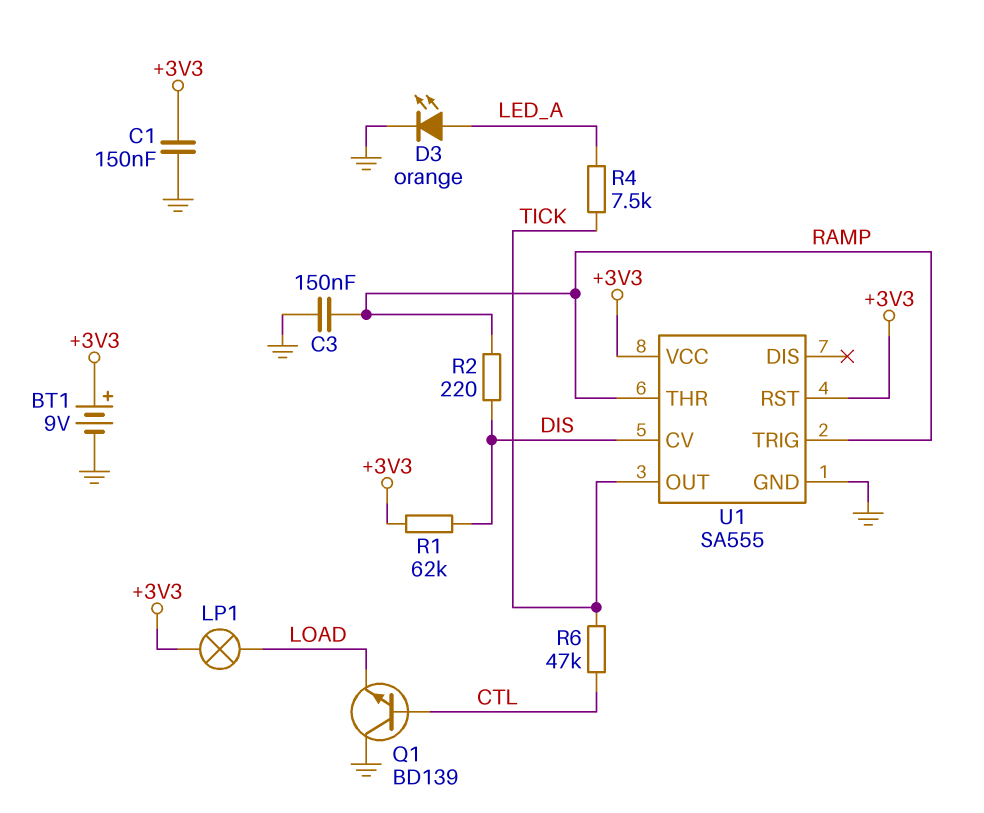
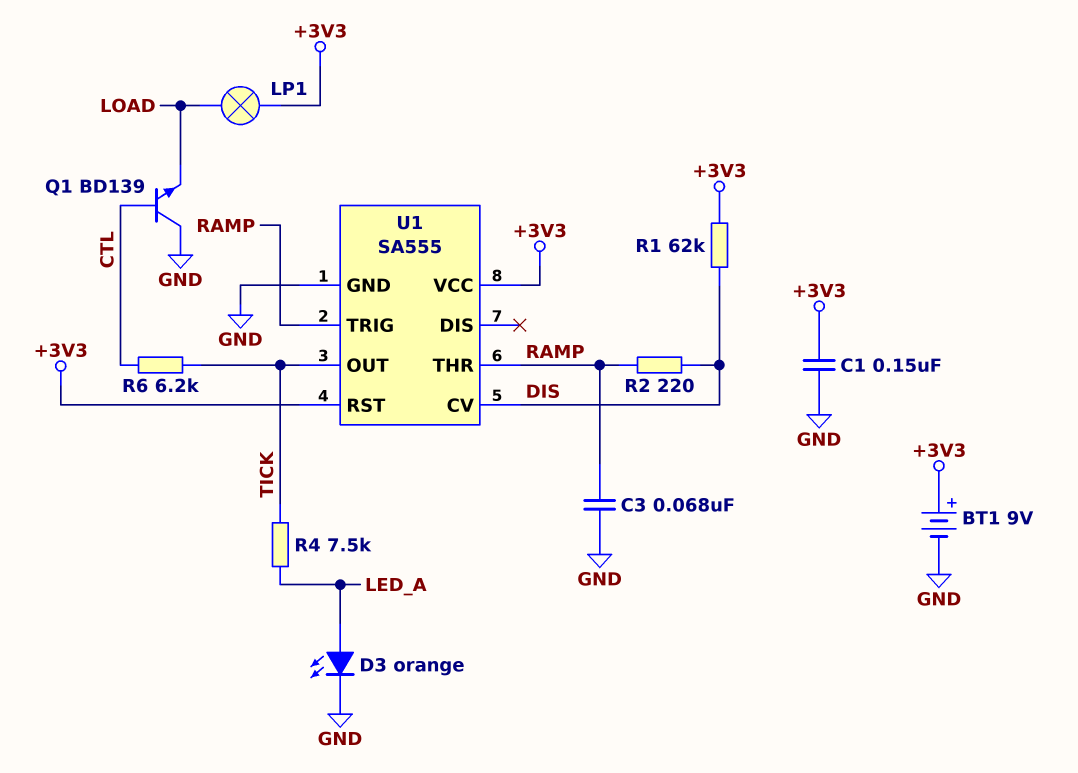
C3: 150nF (GND, RAMP) -> 68nF (GND, RAMP)
R6: 47k (CTL, TICK) -> 6.2k (CTL, TICK)

